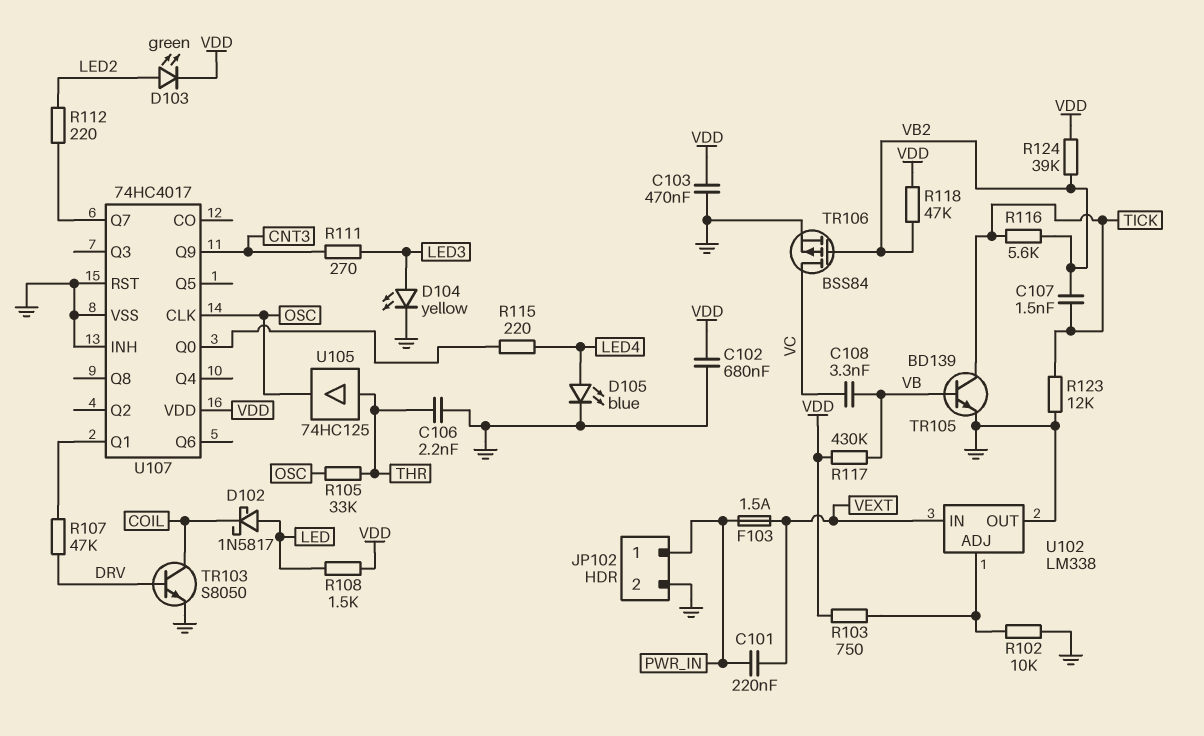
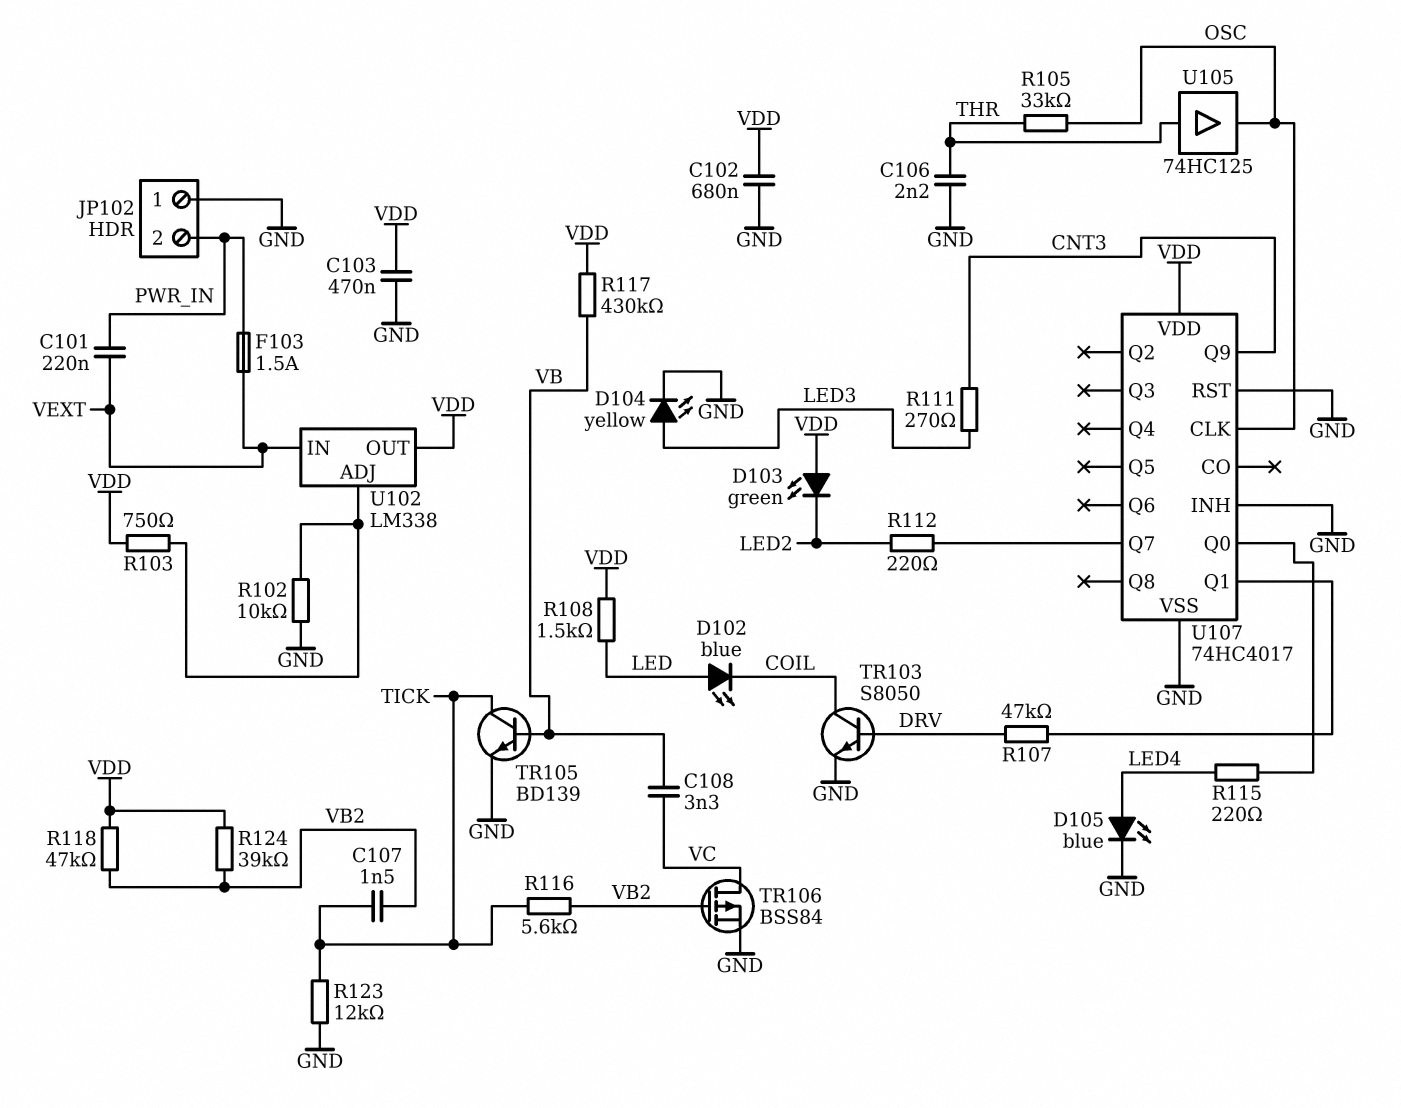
D102: schottky 1N5817 (A LED, K COIL) -> LED blue (A LED, K COIL)
D103: LED green (A LED2, K VDD) -> LED green (A VDD, K LED2)
JP102 pin 1: PWR_IN -> GND
JP102 pin 2: GND -> PWR_IN
U102 pin OUT: GND -> VDD

